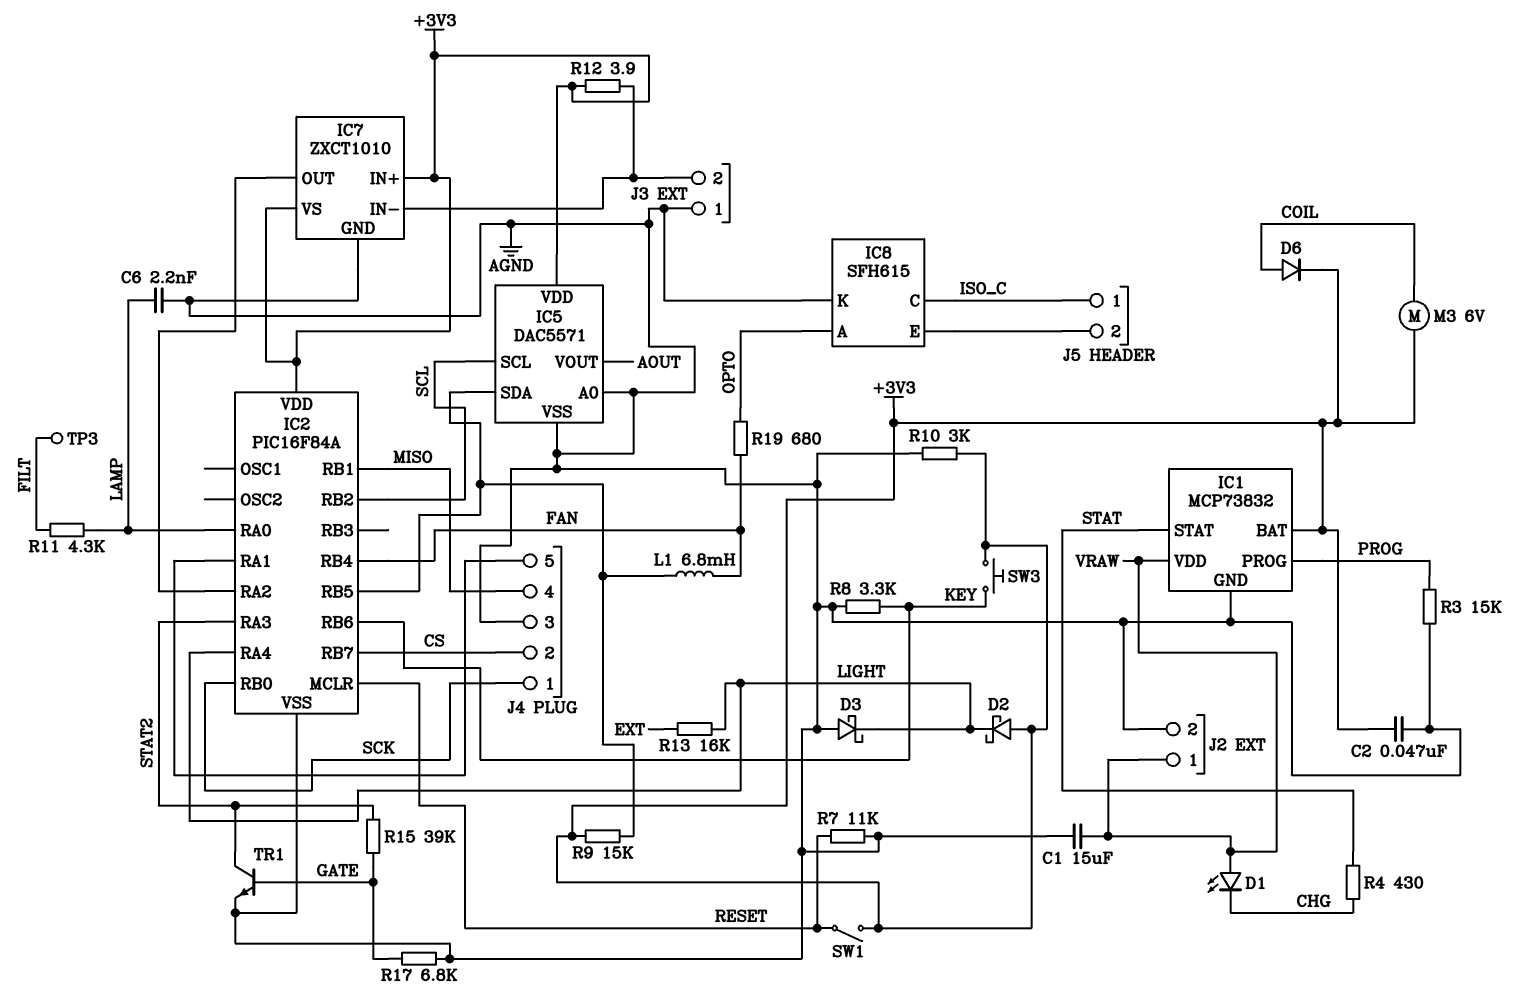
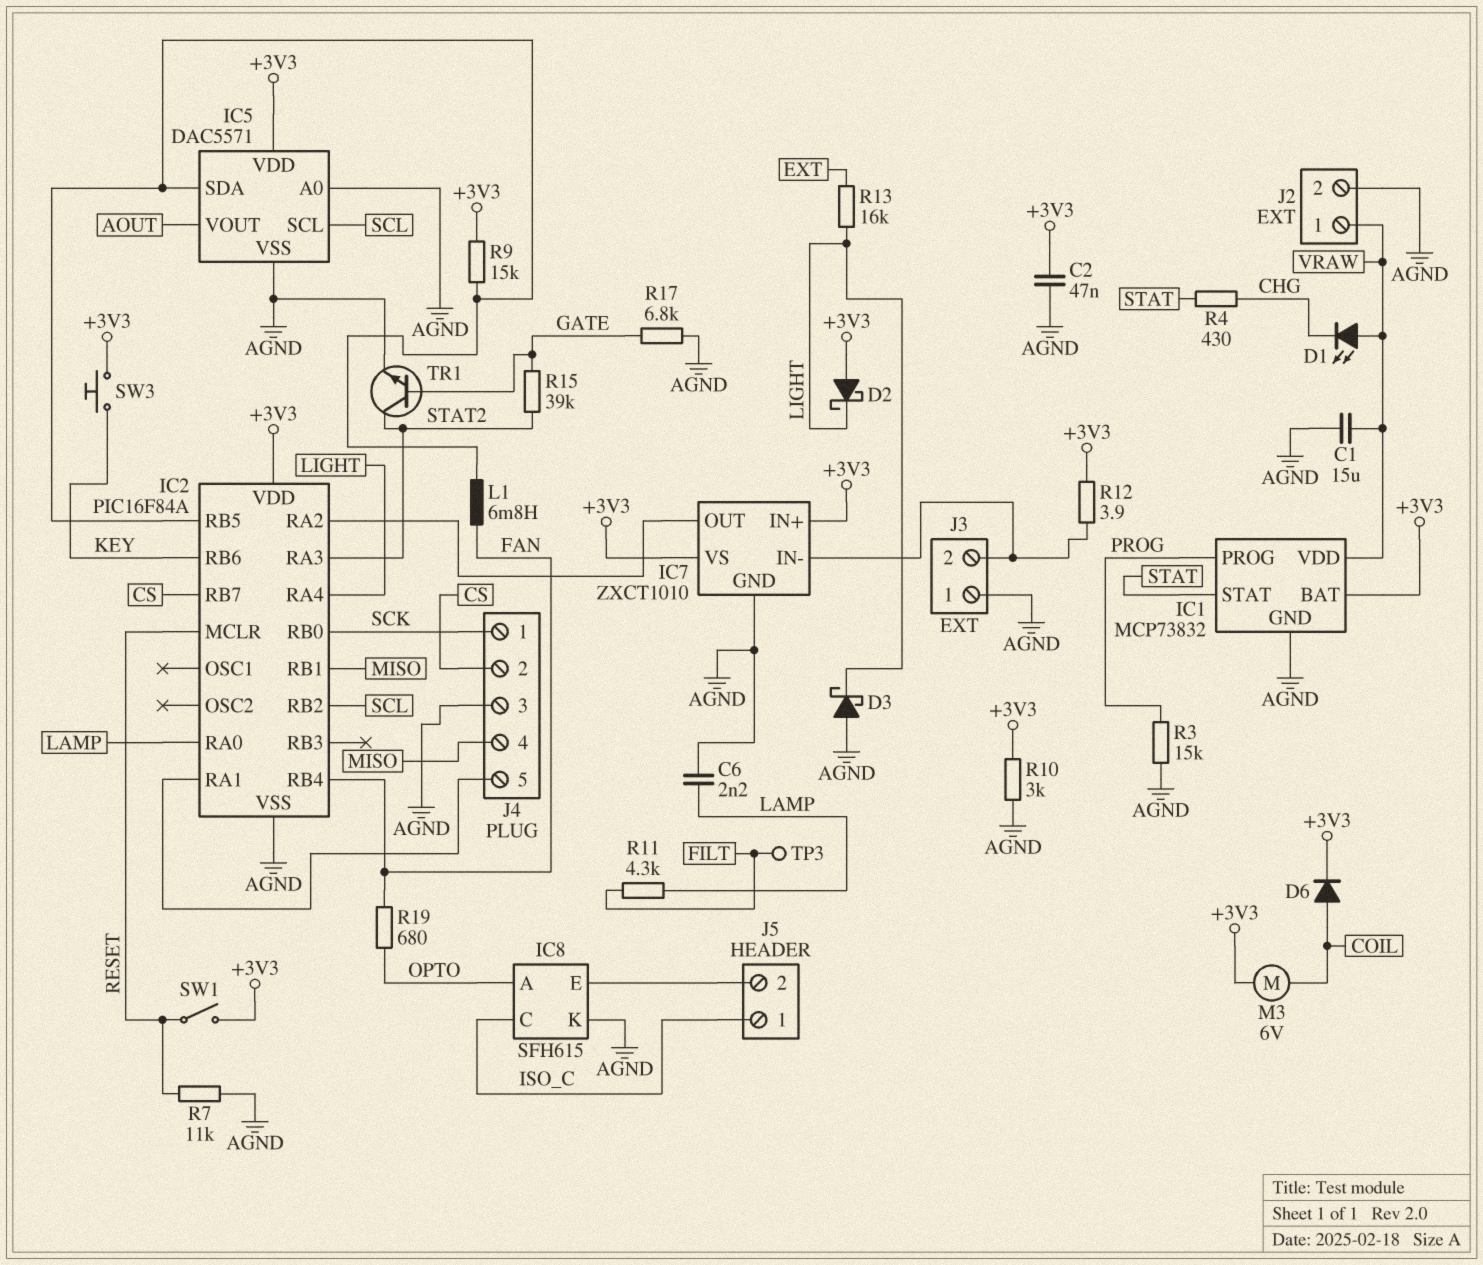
R8: 3.3k (AGND, KEY) -> none

